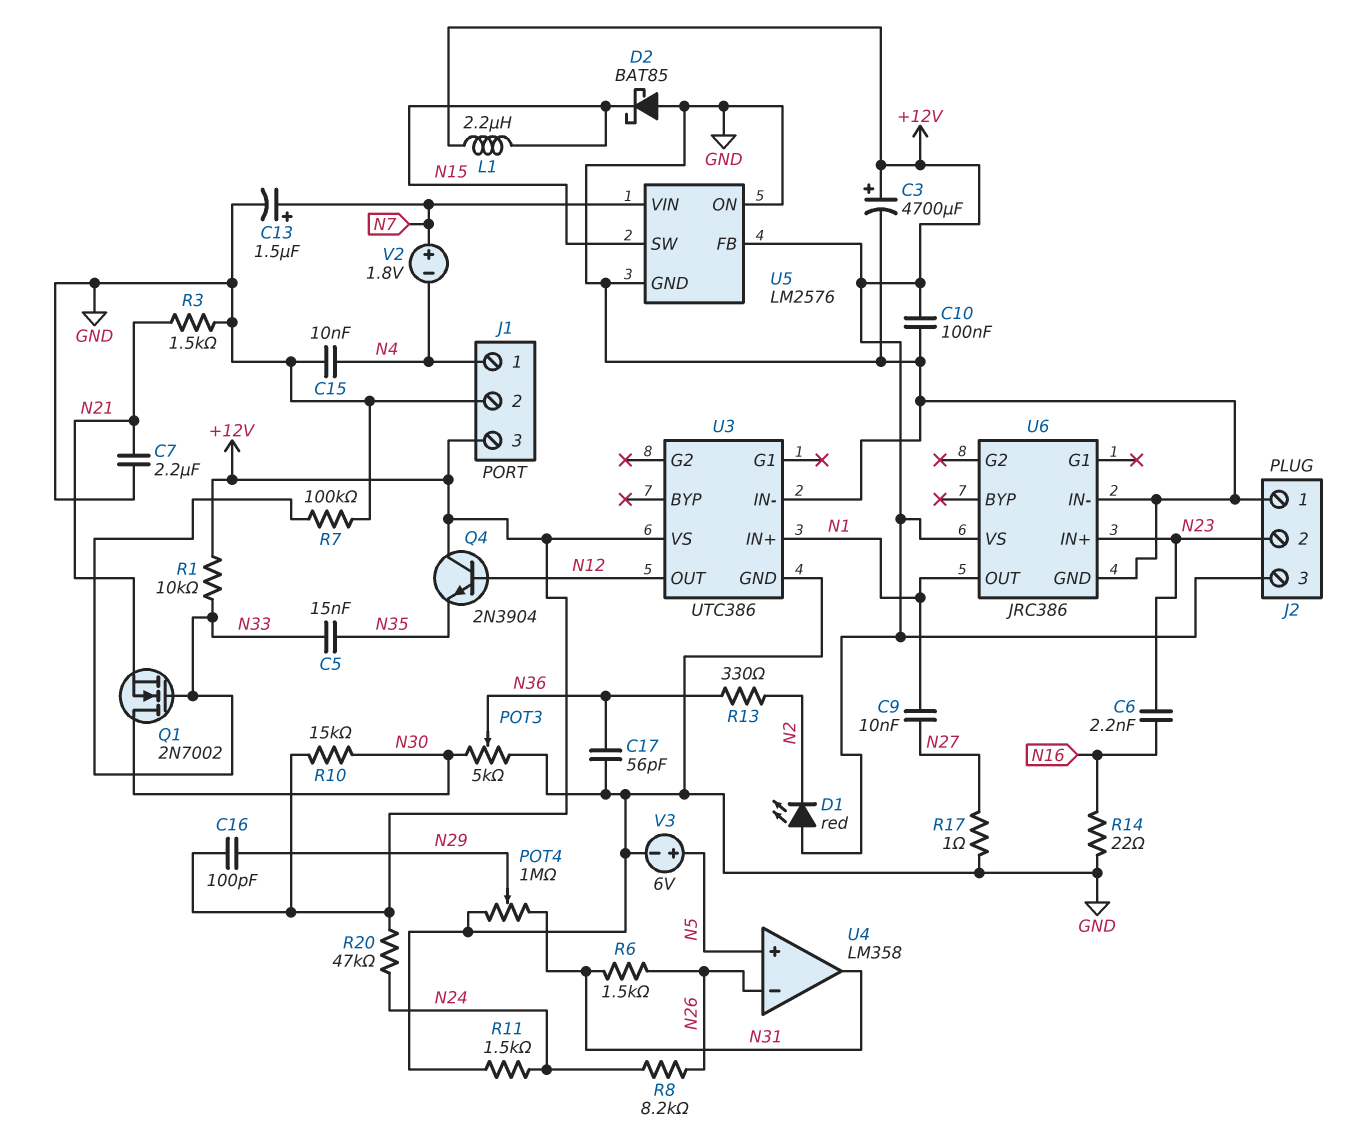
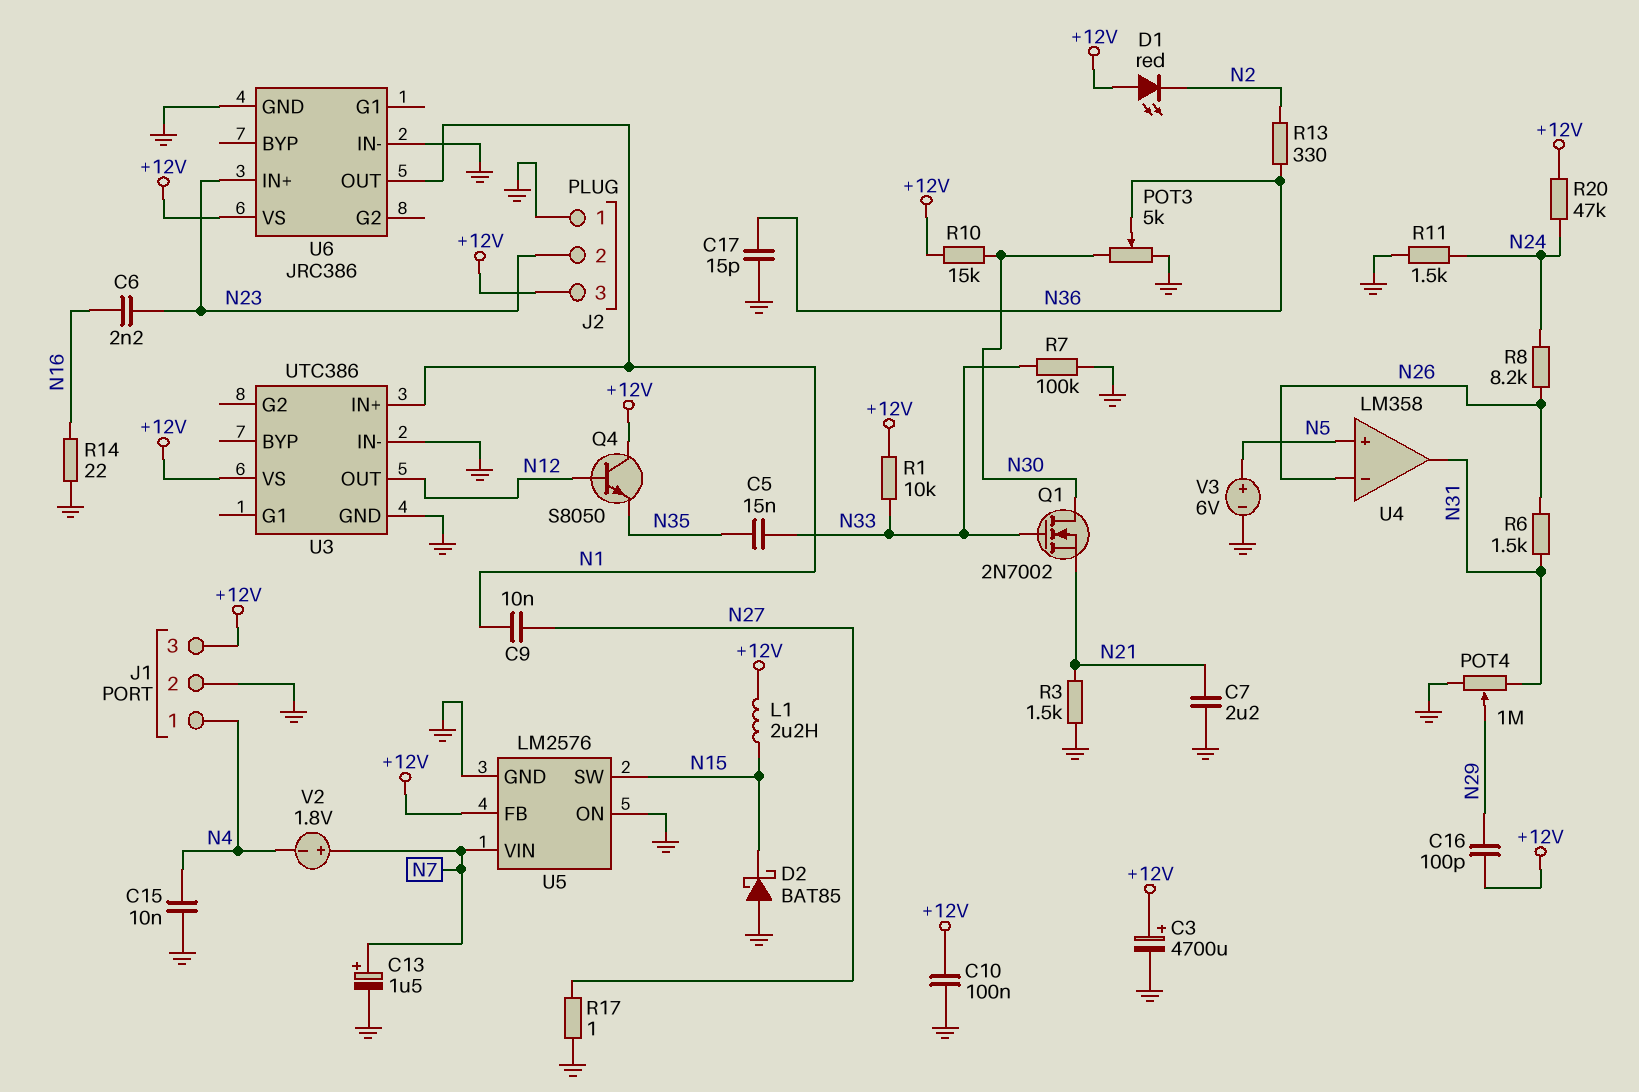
C17: 56pF (GND, N36) -> 15pF (GND, N36)
Q4: NPN 2N3904 (B N12, C +12V, E N35) -> NPN S8050 (B N12, C +12V, E N35)

